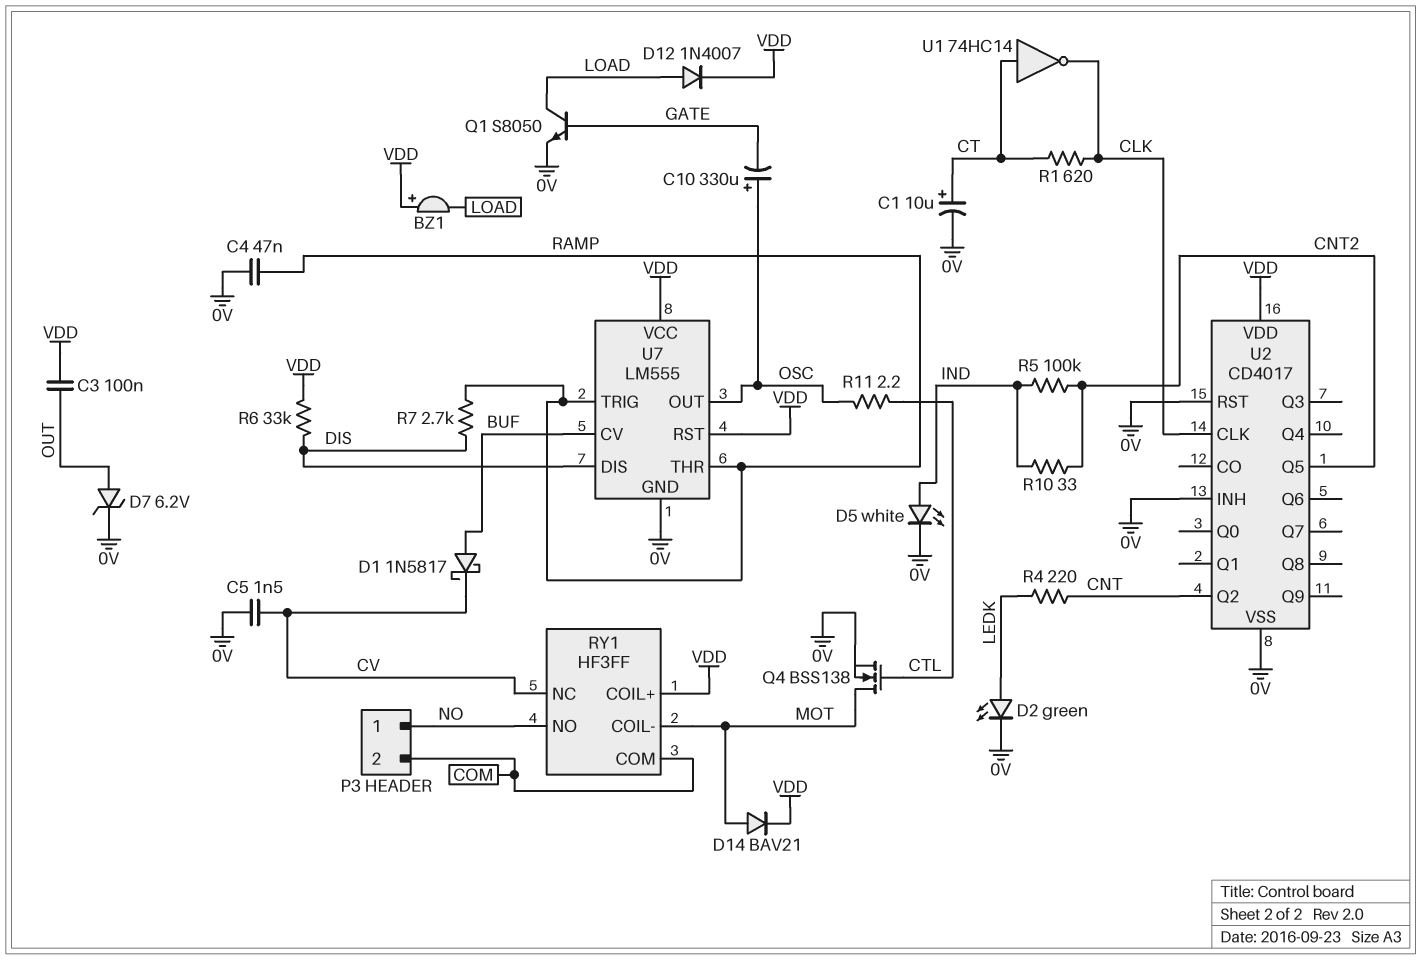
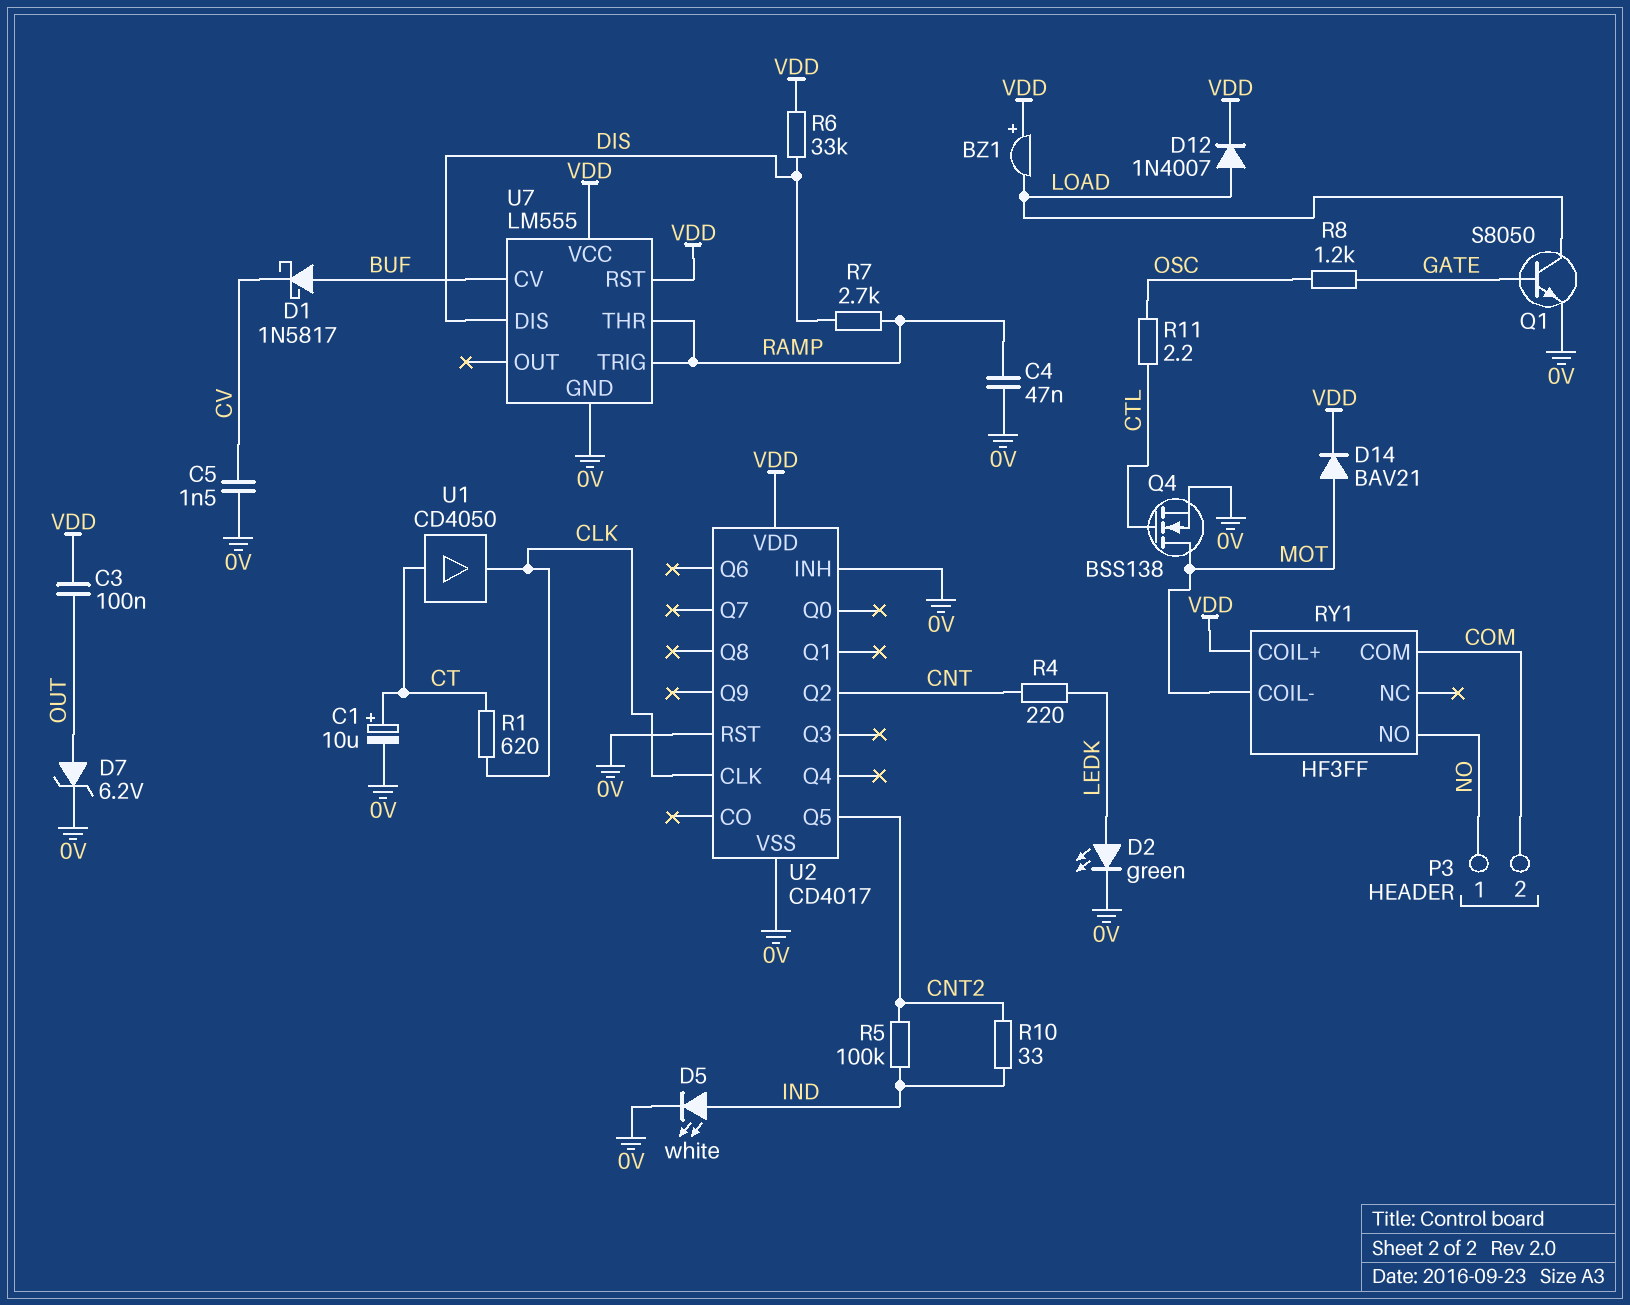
C10: 330uF (plus OSC, minus GATE) -> none
R8: none -> 1.2k (GATE, OSC)
RY1 pin NC: CV -> none
U1: NOT 74HC14 (in CT, out CLK) -> buffer CD4050 (in CT, out CLK)
U7 pin OUT: OSC -> none

